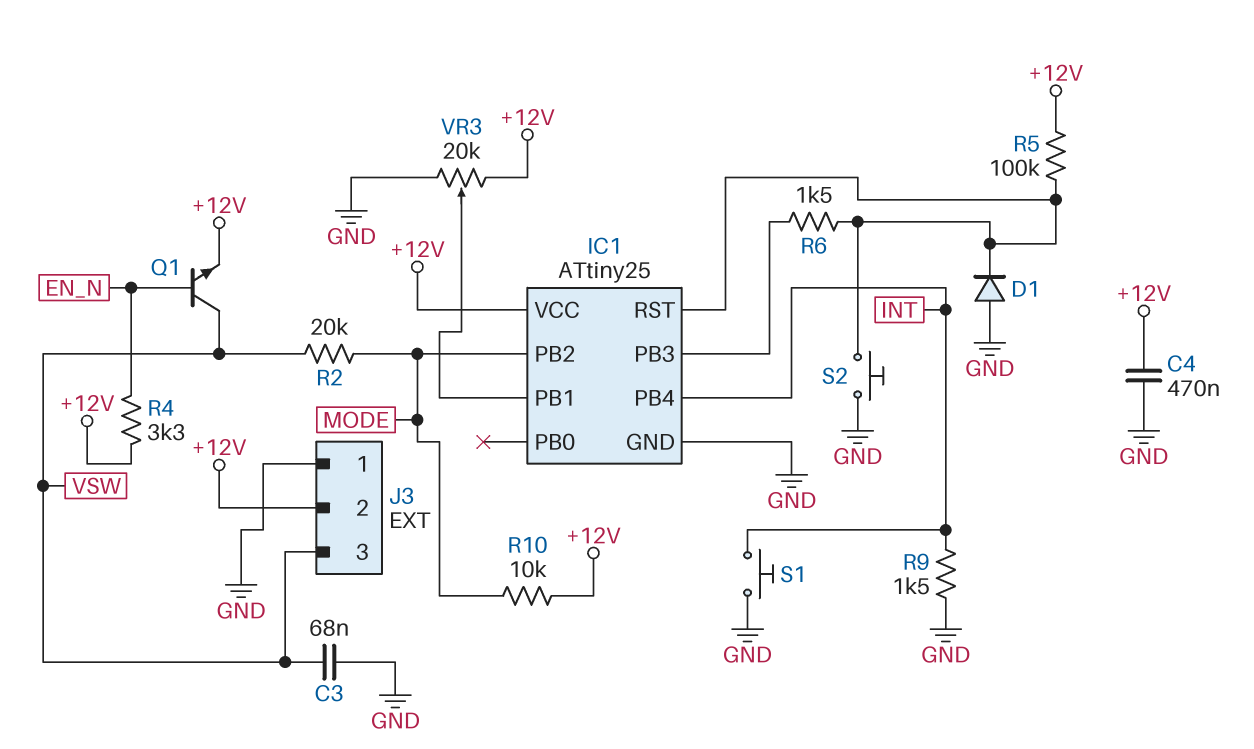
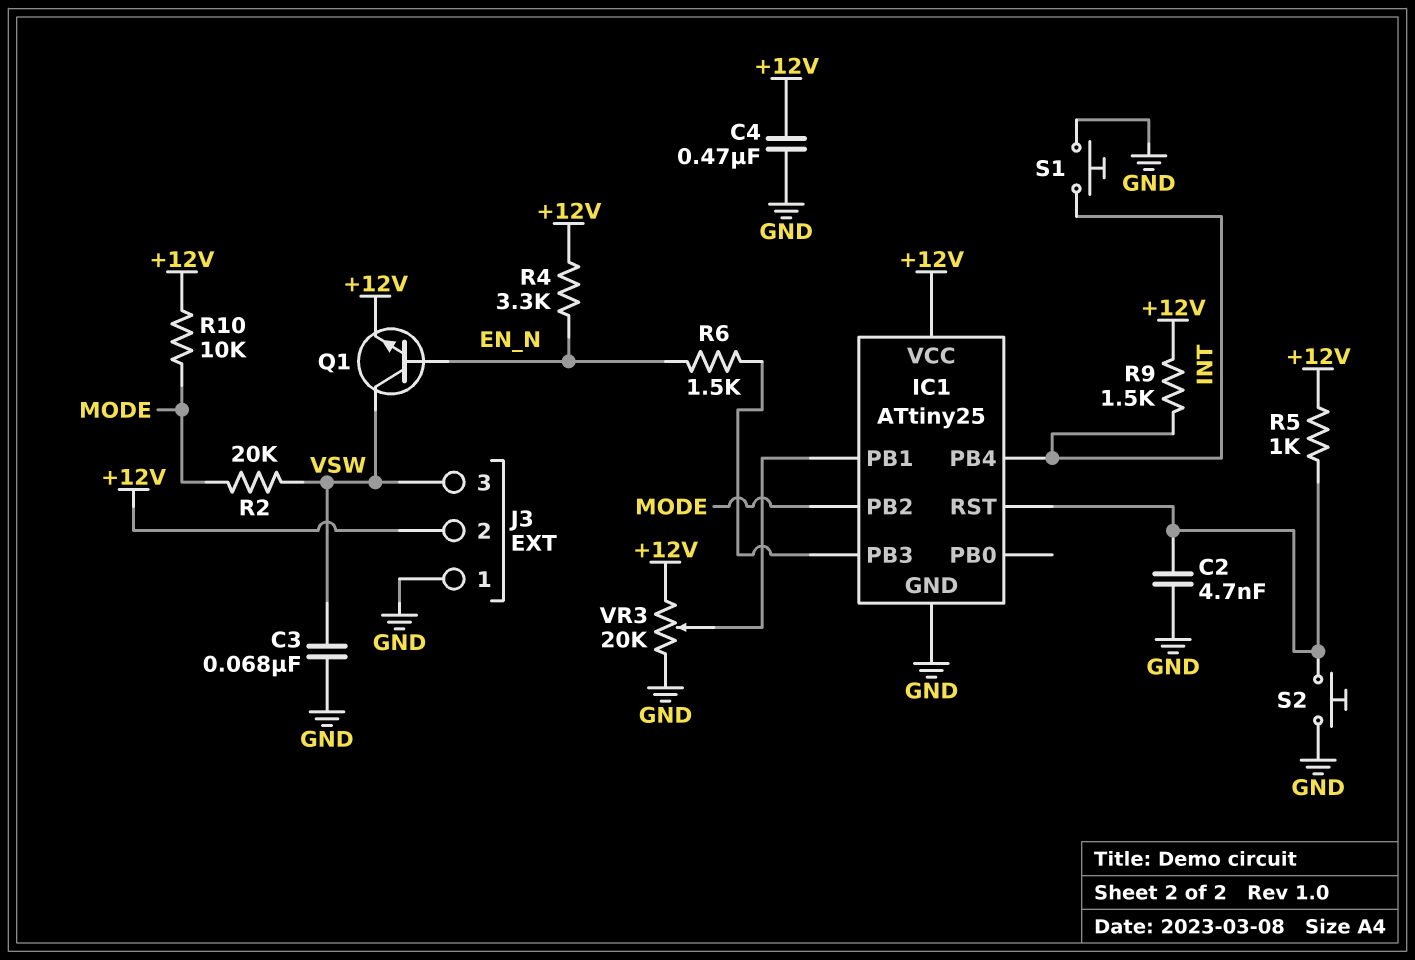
C2: none -> 4.7nF (GND, IC1/RST)
D1: diode (A GND, K IC1/RST) -> none
R5: 100k (+12V, IC1/RST) -> 1k (+12V, IC1/RST)
R6: 1.5k (IC1/PB3, IC1/RST) -> 1.5k (EN_N, IC1/PB3)
R9: 1.5k (GND, INT) -> 1.5k (+12V, INT)

